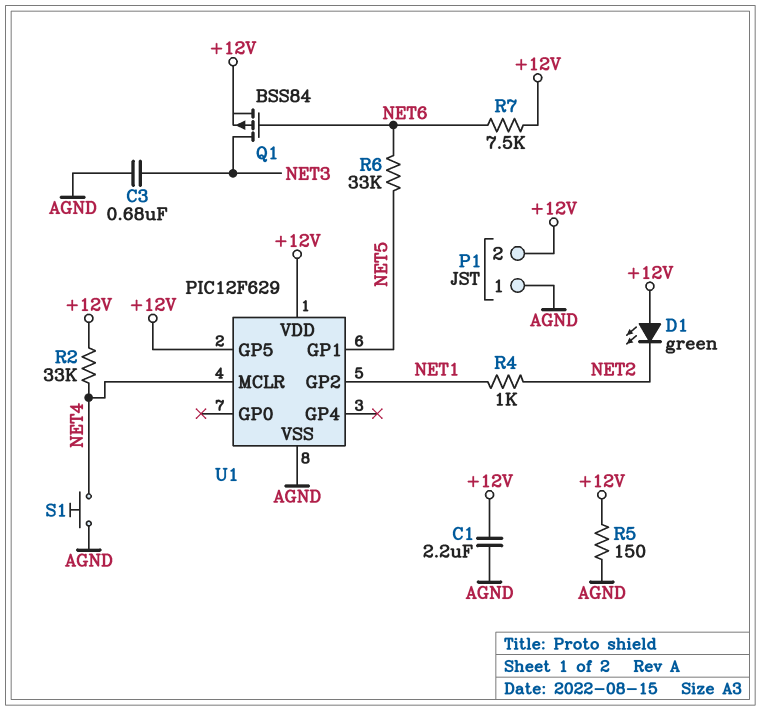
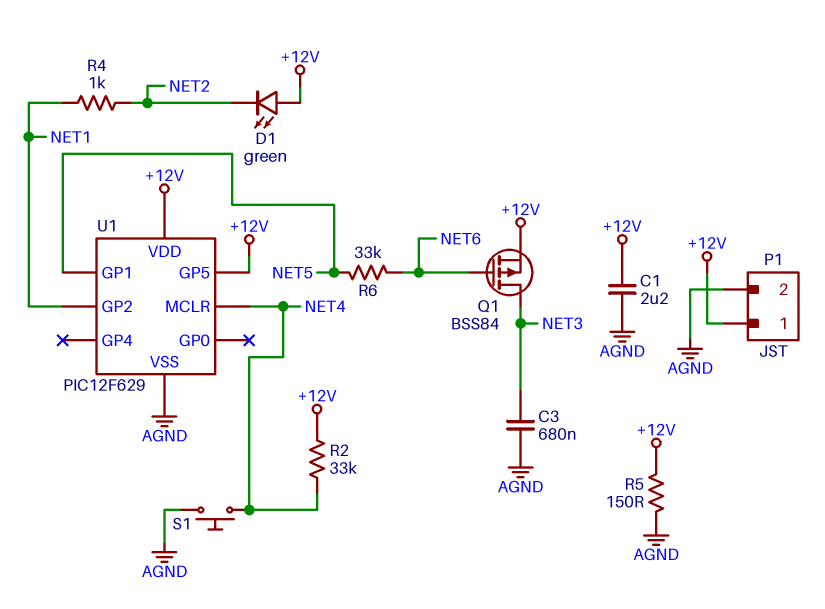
P1 pin 1: AGND -> +12V
P1 pin 2: +12V -> AGND
R7: 7.5k (+12V, NET6) -> none

